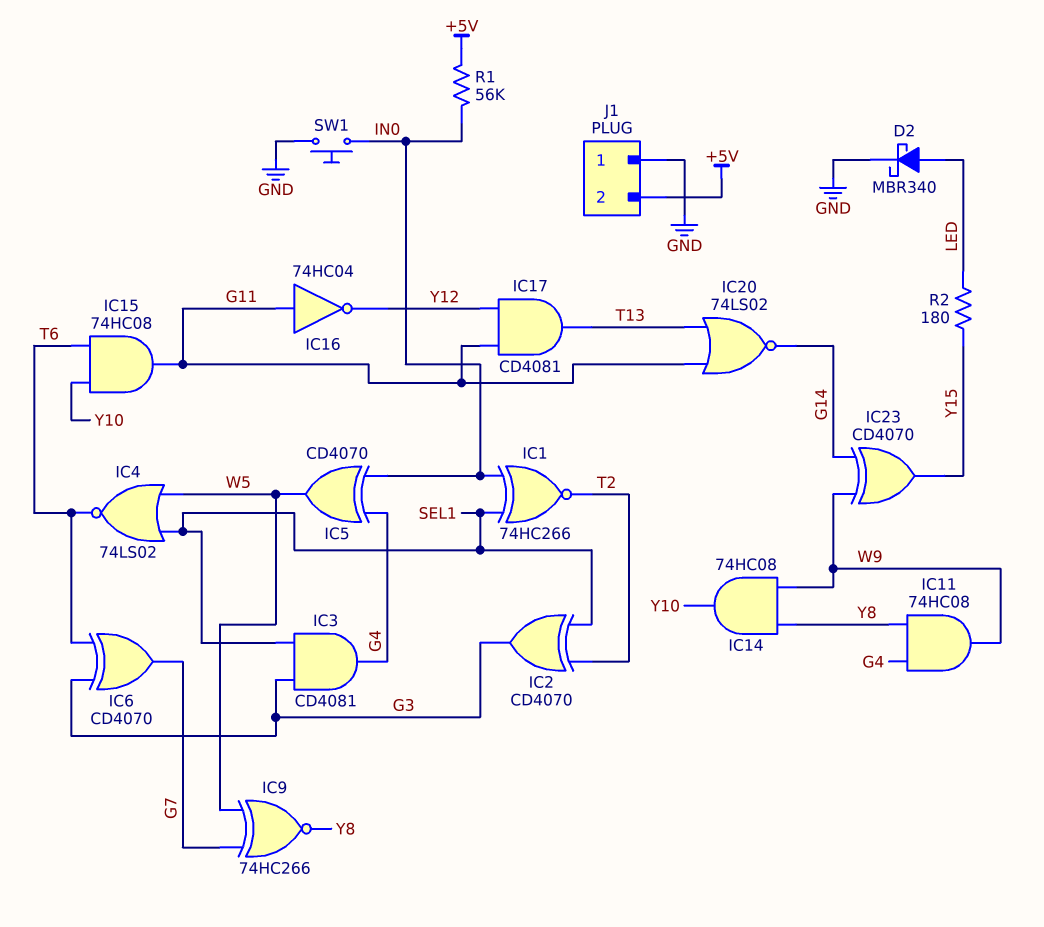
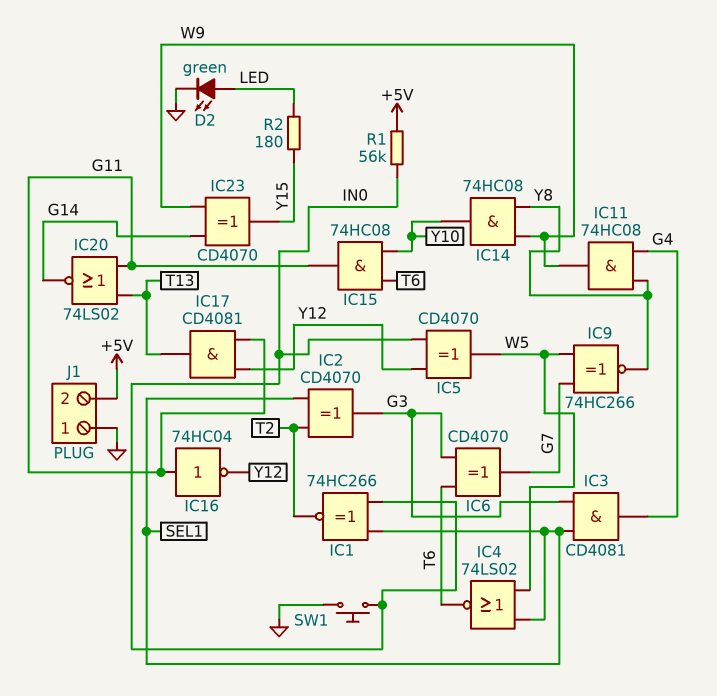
D2: schottky MBR340 (A LED, K GND) -> LED green (A LED, K GND)
IC5: XOR CD4070 (in G4, in IN0, out W5) -> XOR CD4070 (in IN0, in Y12, out W5)

